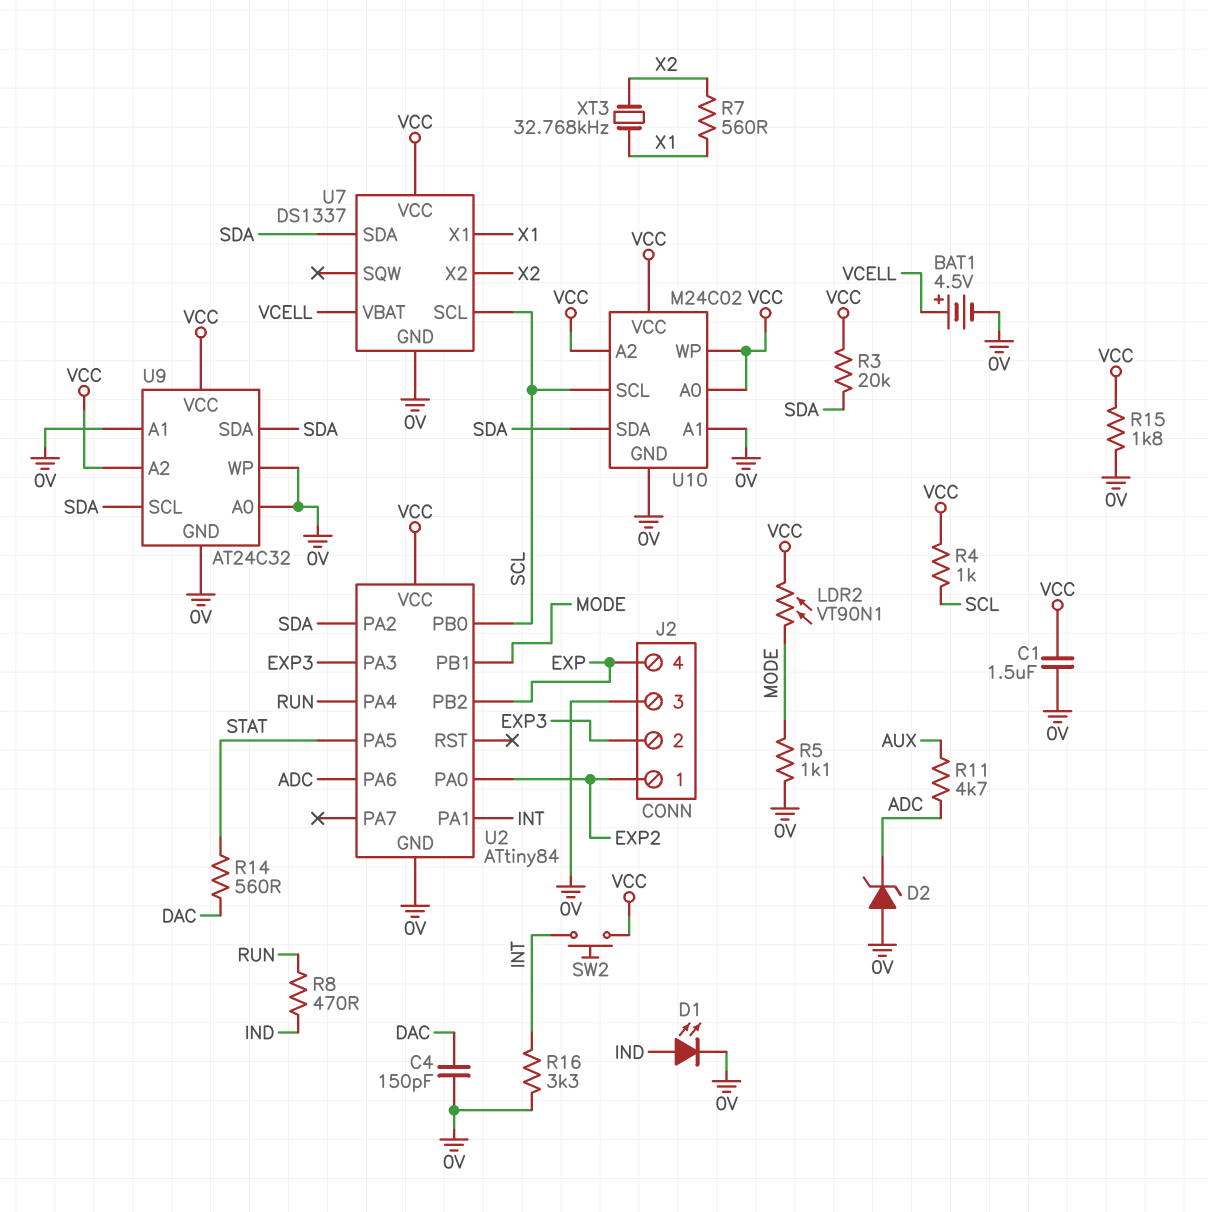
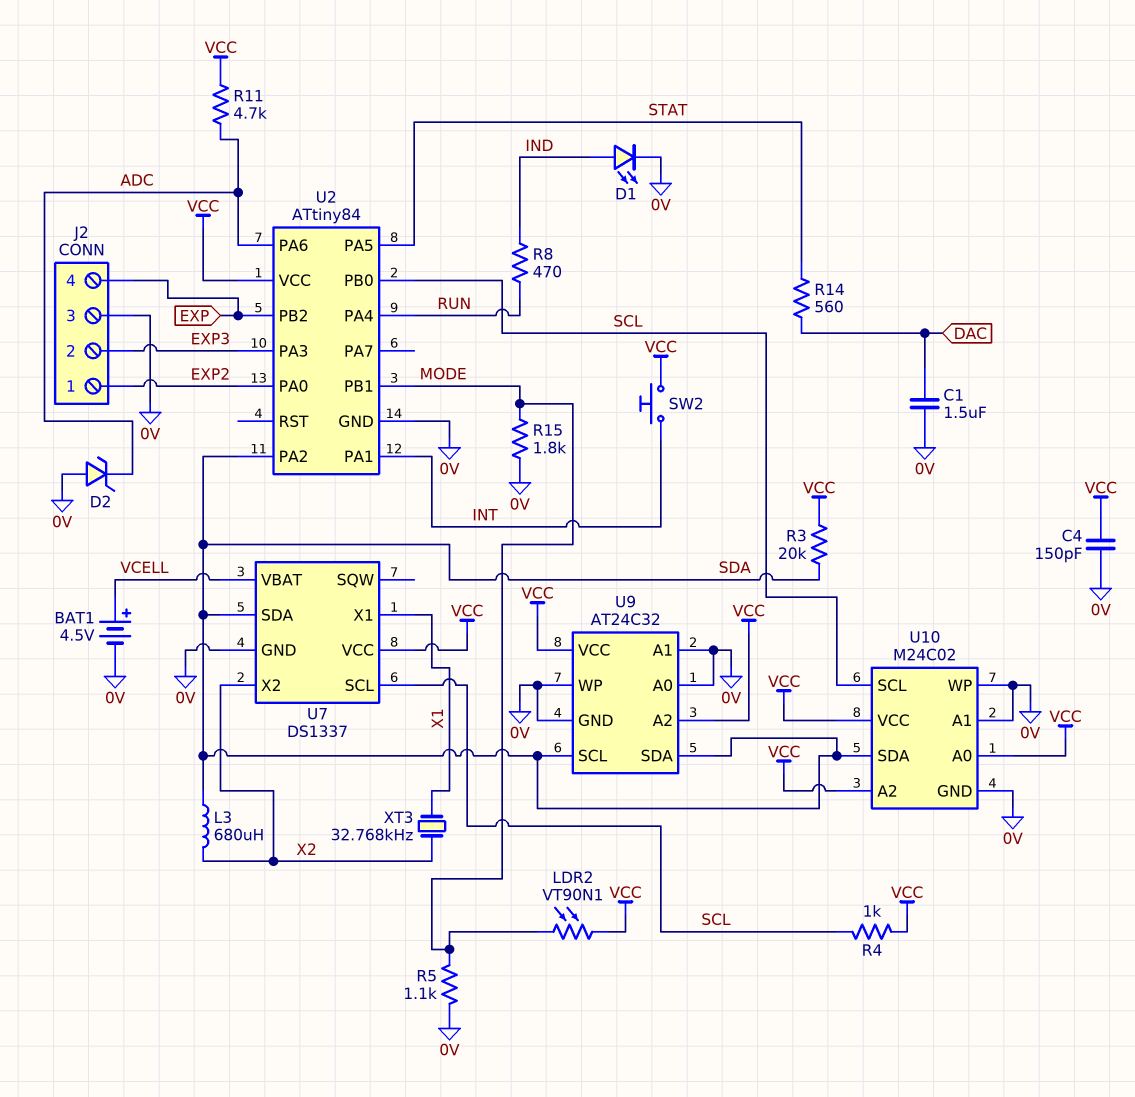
C1: 1.5uF (0V, VCC) -> 1.5uF (0V, DAC)
C4: 150pF (0V, DAC) -> 150pF (0V, VCC)
L3: none -> 680uH (SDA, X2)
R7: 560 (X1, X2) -> none
R11: 4.7k (ADC, AUX) -> 4.7k (ADC, VCC)
R15: 1.8k (0V, VCC) -> 1.8k (0V, MODE)
R16: 3.3k (0V, INT) -> none
U10 pin WP: VCC -> 0V

